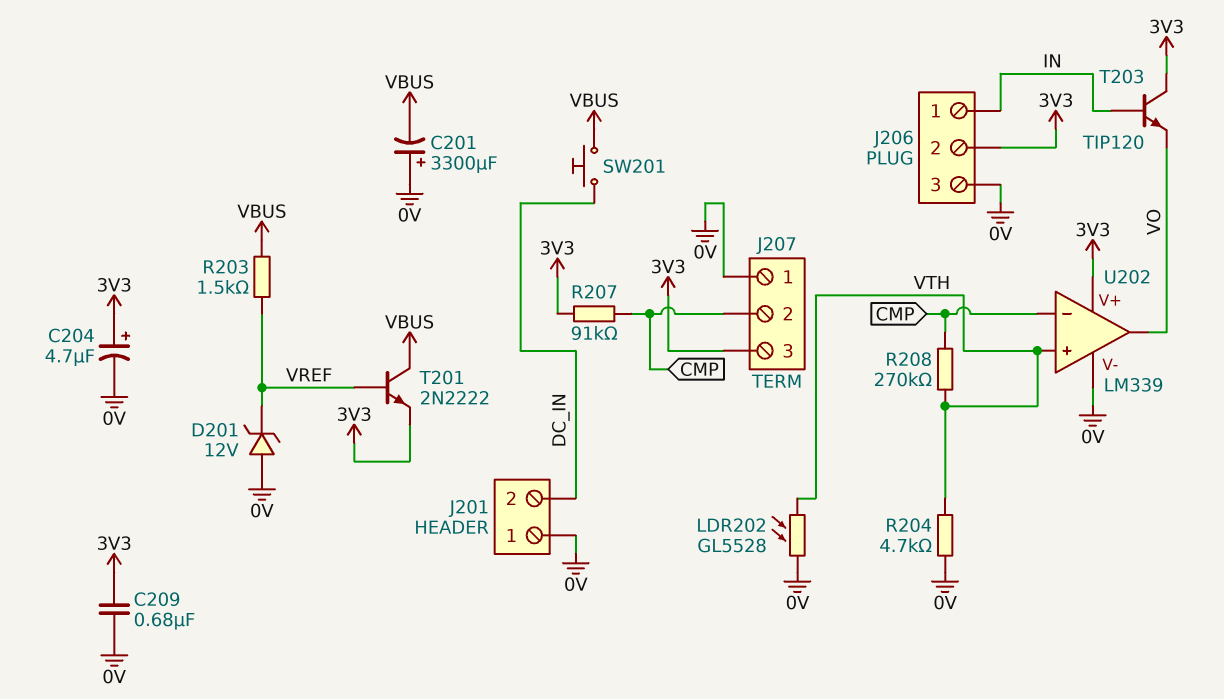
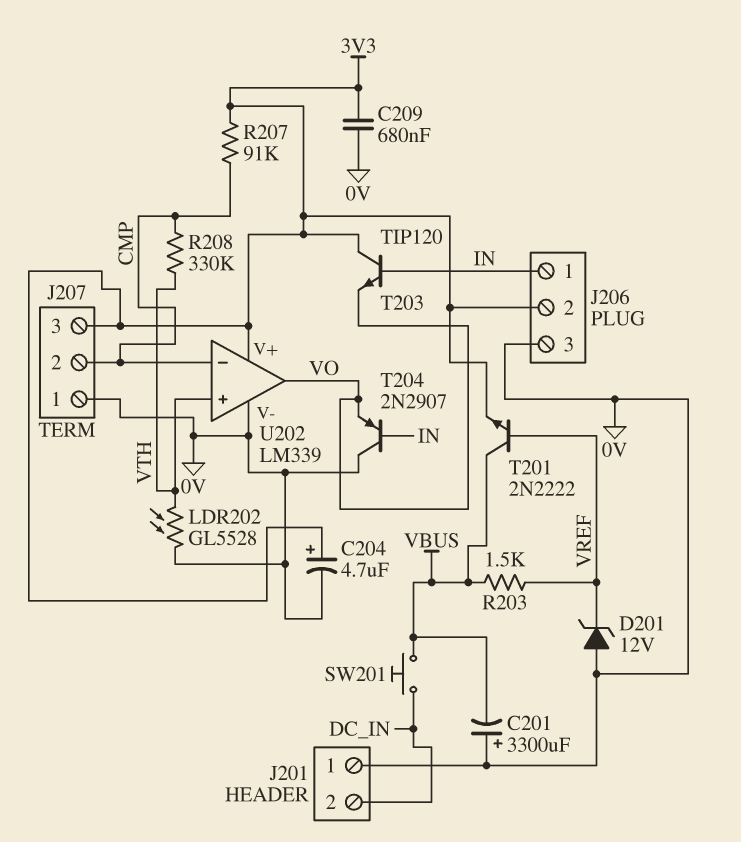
R204: 4.7k (0V, VTH) -> none
R208: 270k (CMP, VTH) -> 330k (CMP, VTH)
T204: none -> PNP 2N2907 (B IN, C 0V, E VO)

